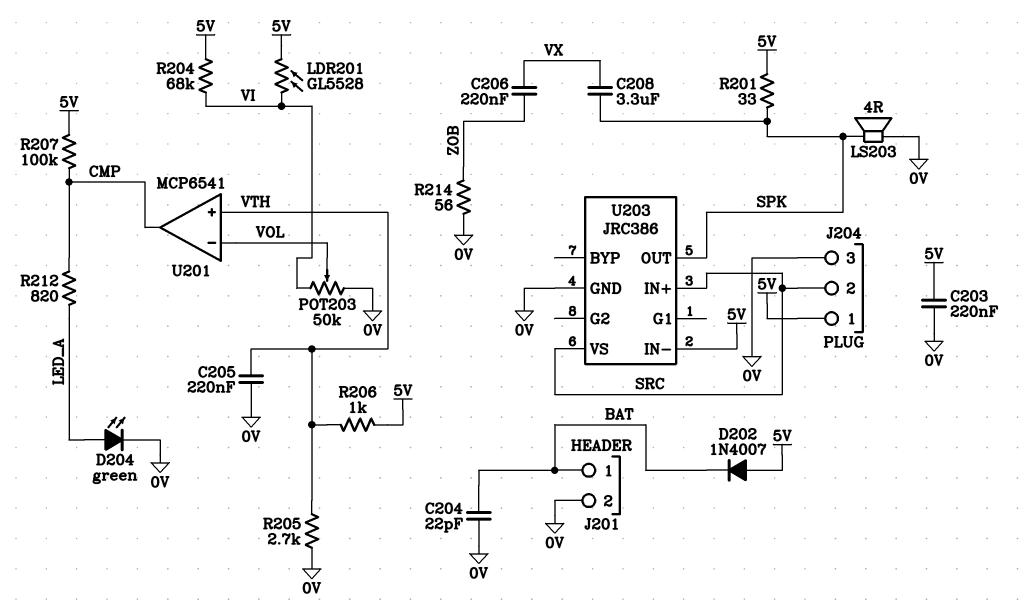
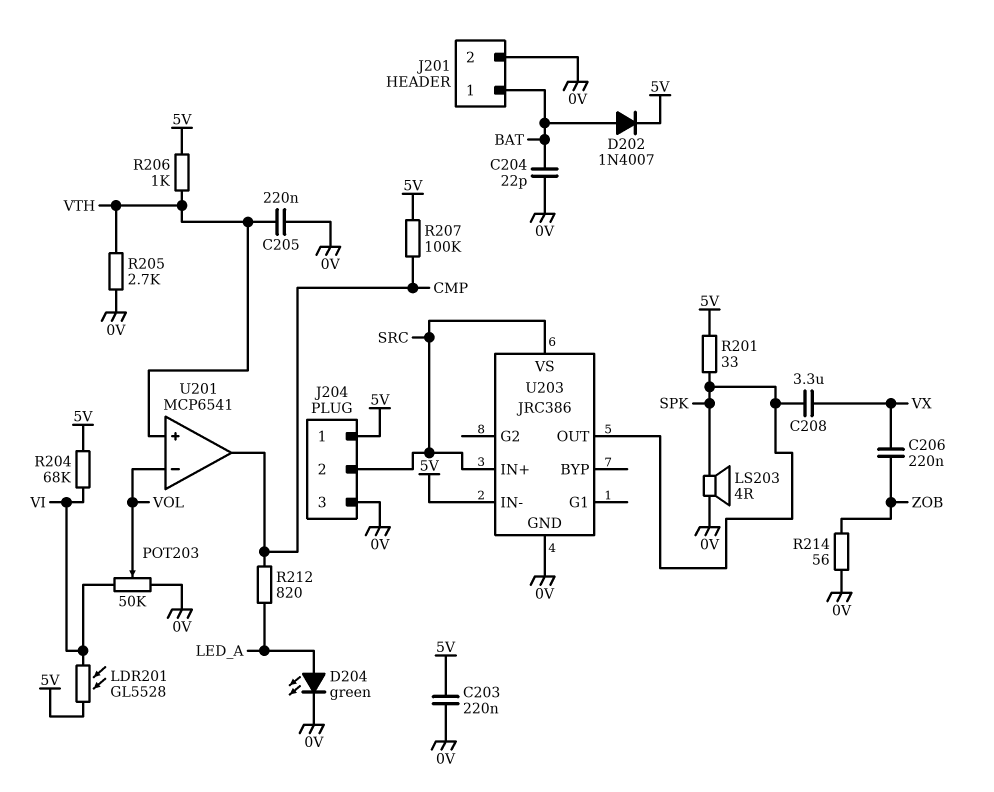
D202: diode 1N4007 (A 5V, K BAT) -> diode 1N4007 (A BAT, K 5V)

